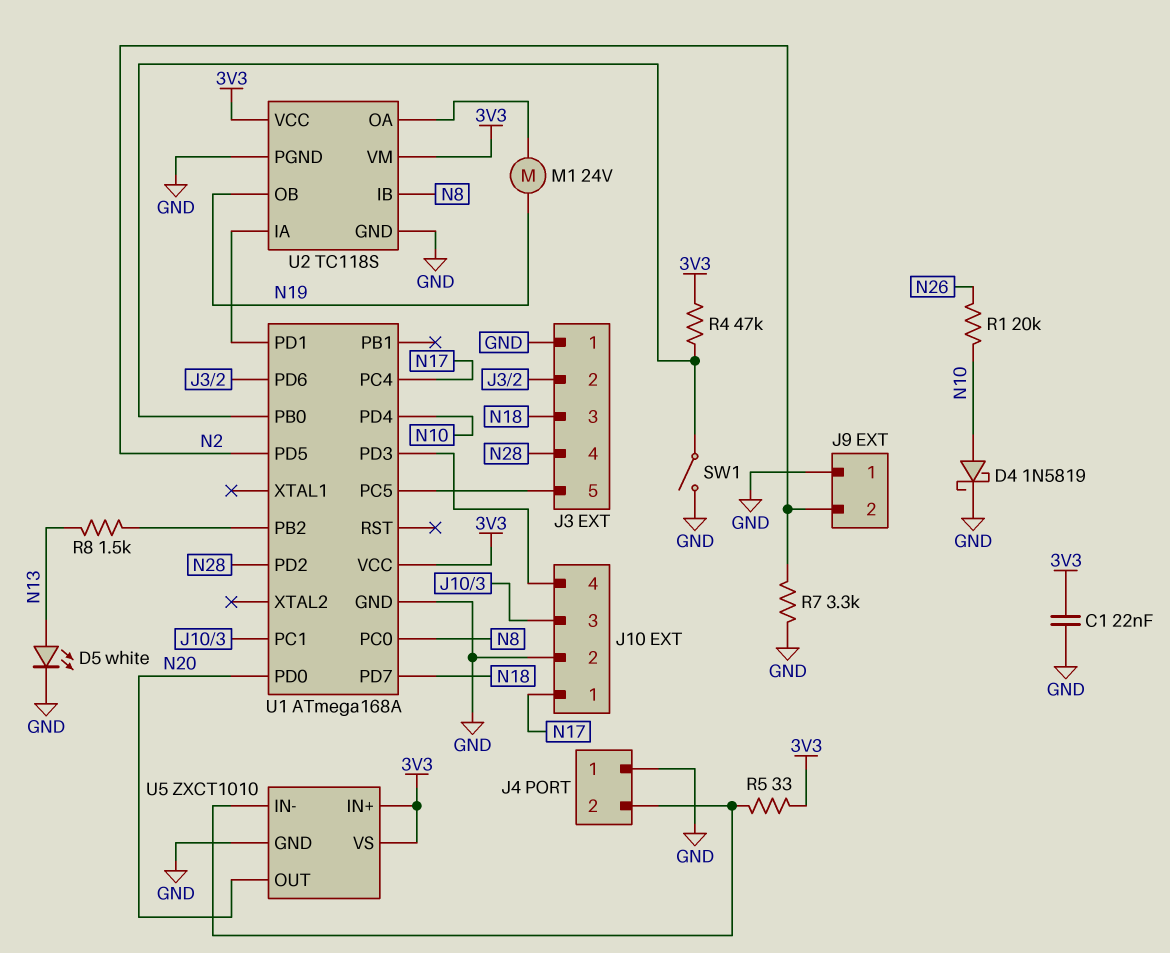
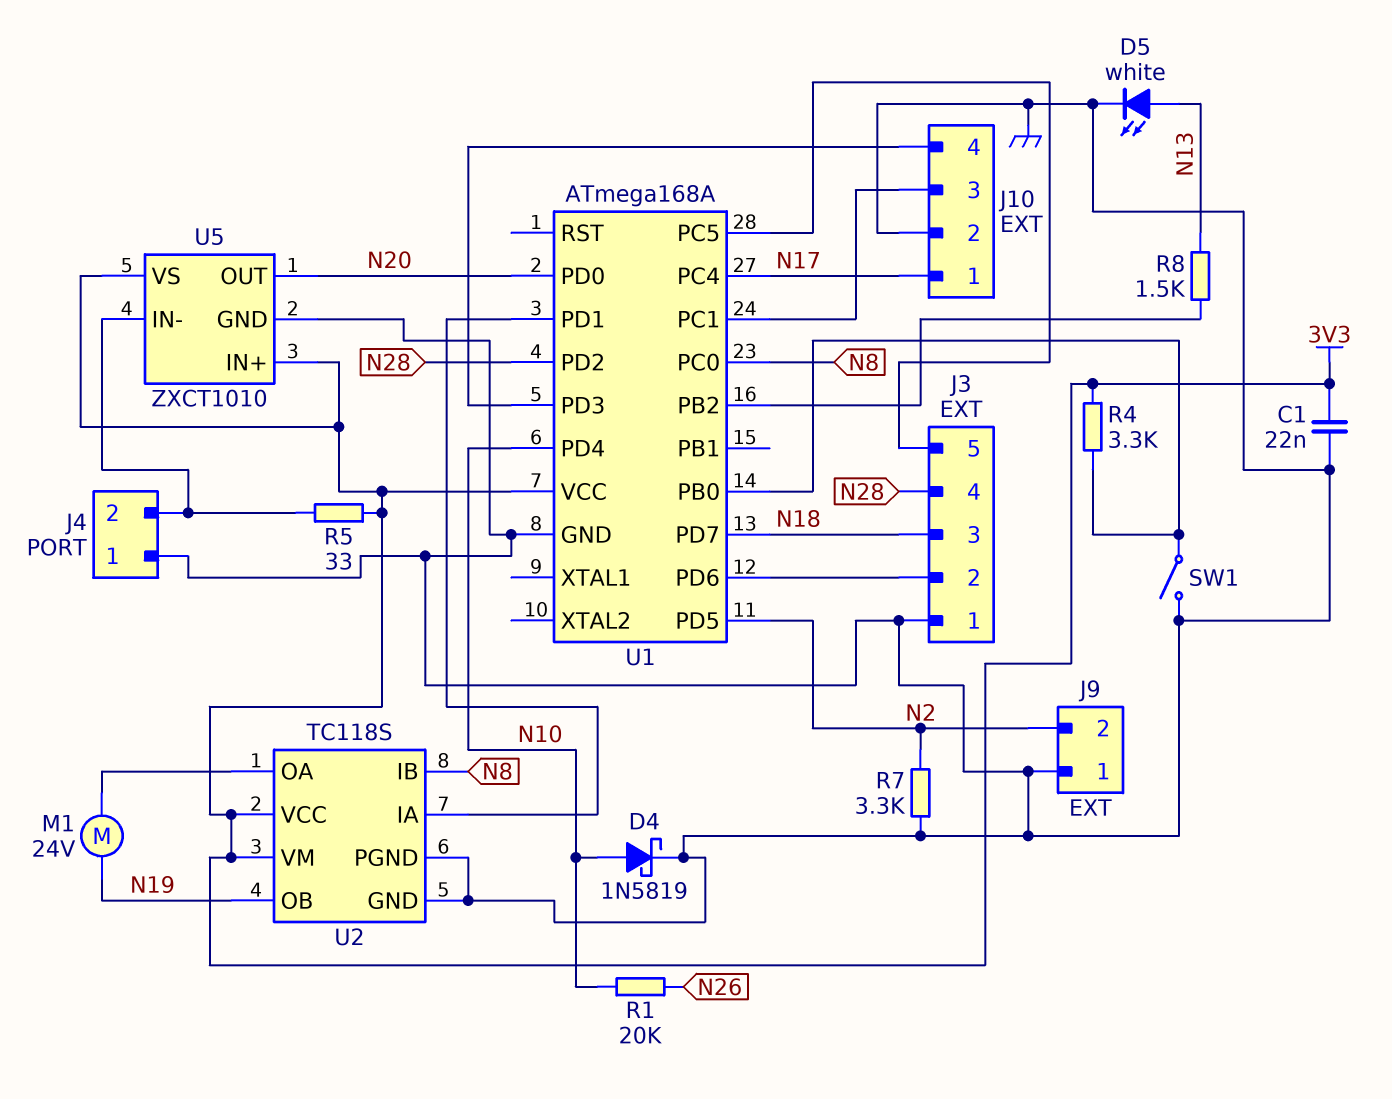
R4: 47k (3V3, U1/PB0) -> 3.3k (3V3, U1/PB0)

